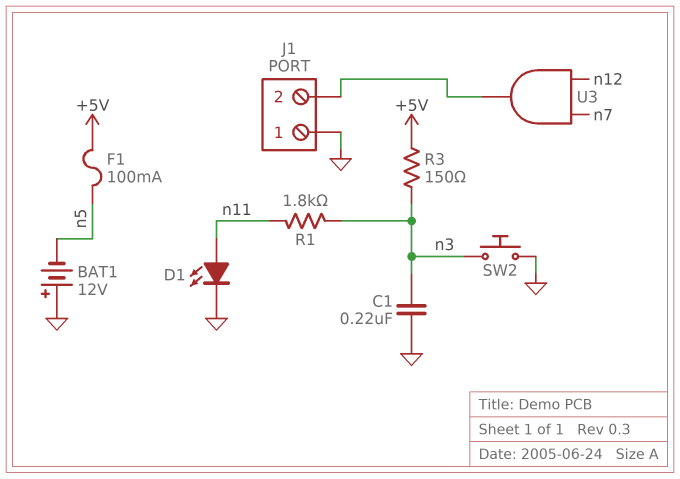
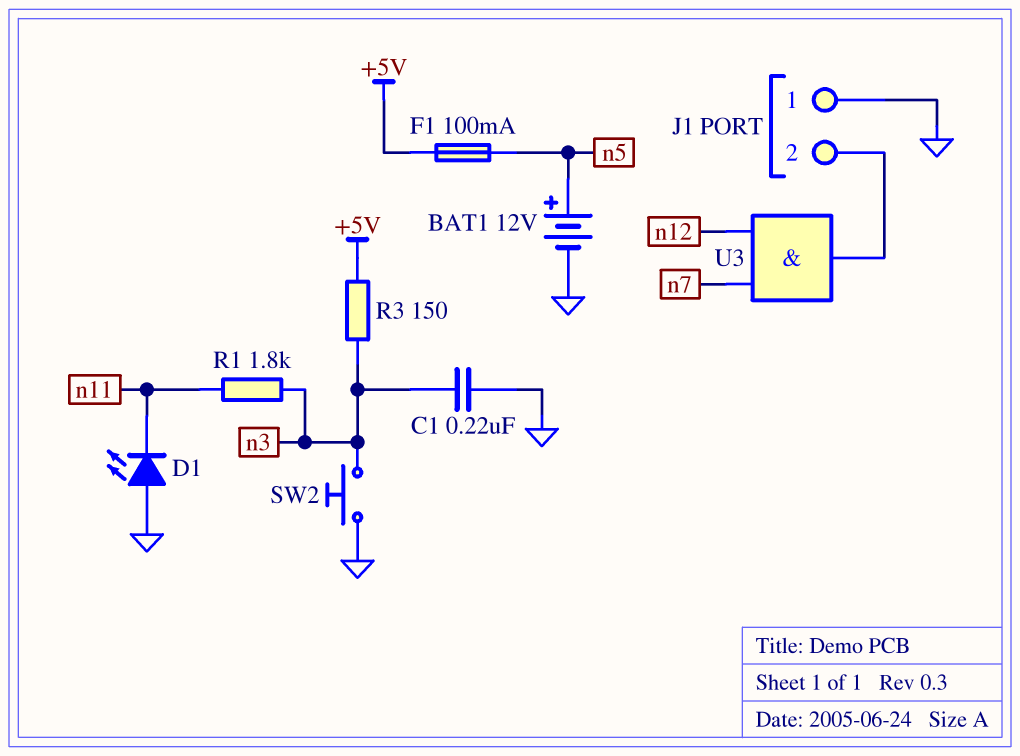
BAT1: 12V (plus GND, minus n5) -> 12V (plus n5, minus GND)
D1: LED (A n11, K GND) -> LED (A GND, K n11)

